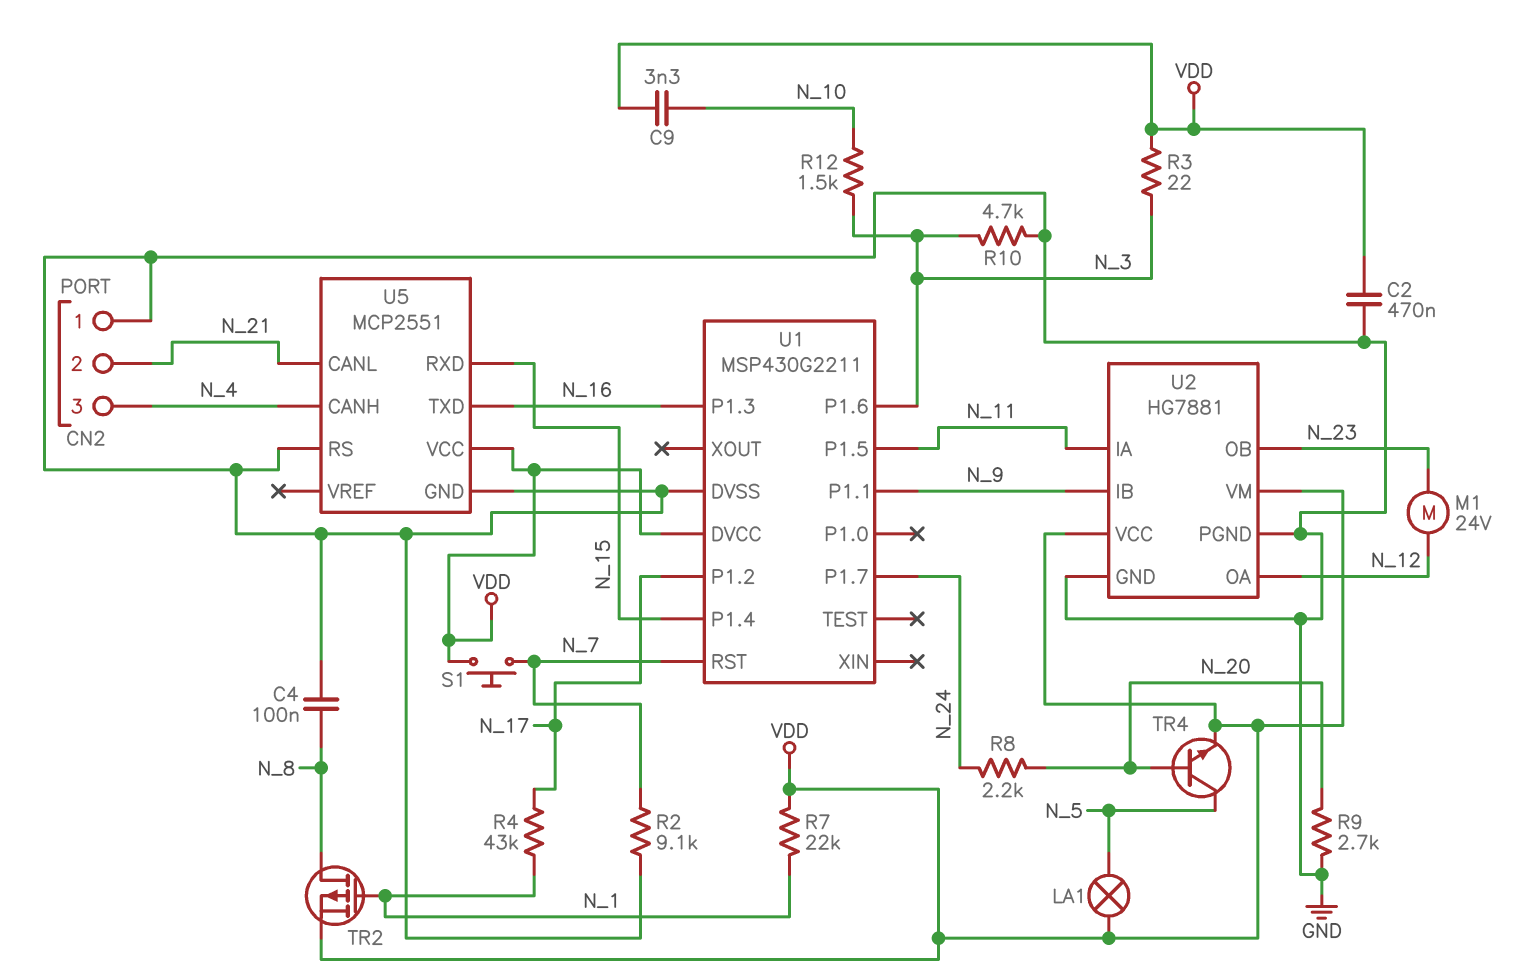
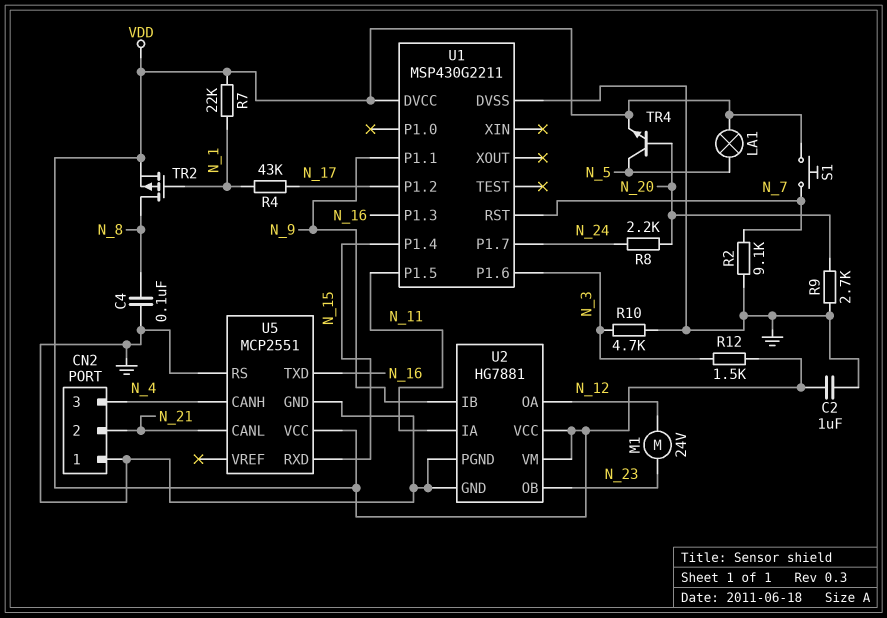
C2: 470nF (GND, VDD) -> 1uF (GND, VDD)
C9: 3.3nF (N_10, VDD) -> none
R3: 22 (N_3, VDD) -> none
R12: 1.5k (N_3, N_10) -> 1.5k (N_3, VDD)

